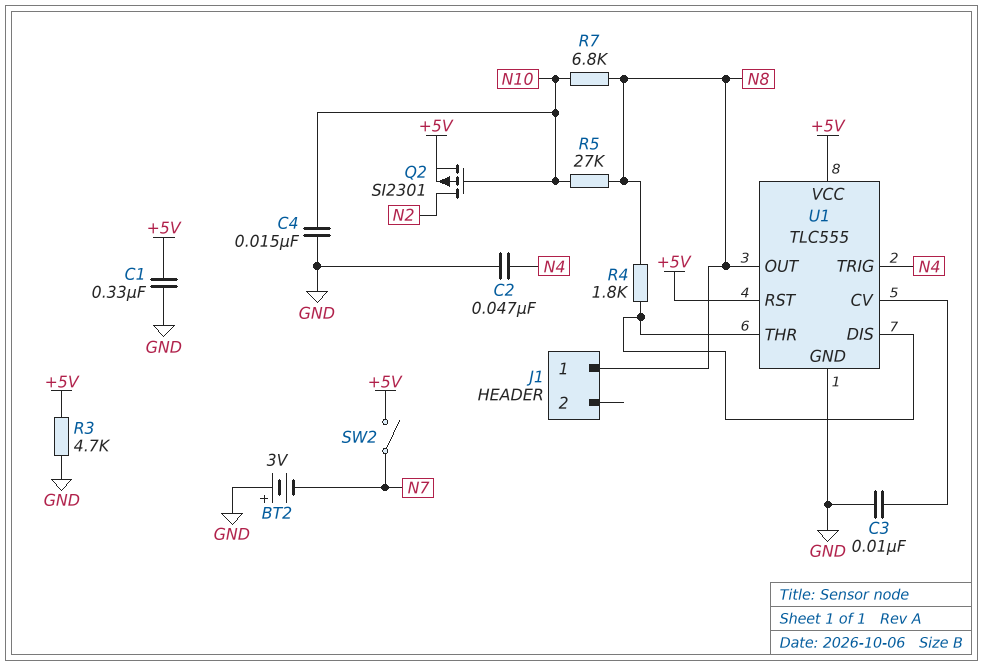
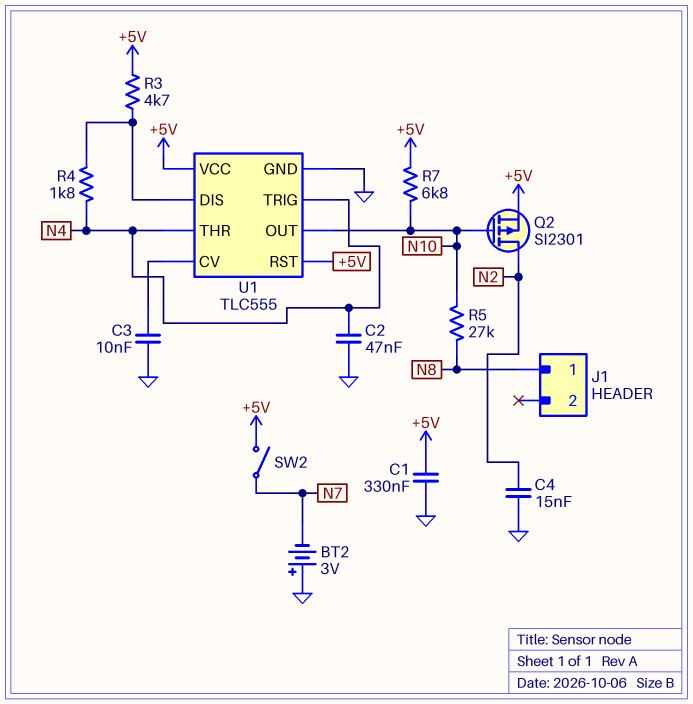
C4: 15nF (GND, N10) -> 15nF (GND, N2)
R3: 4.7k (+5V, GND) -> 4.7k (+5V, U1/DIS)
R4: 1.8k (N8, U1/DIS) -> 1.8k (N4, U1/DIS)
R7: 6.8k (N8, N10) -> 6.8k (+5V, N10)
U1 pin OUT: N8 -> N10
U1 pin THR: U1/DIS -> N4

